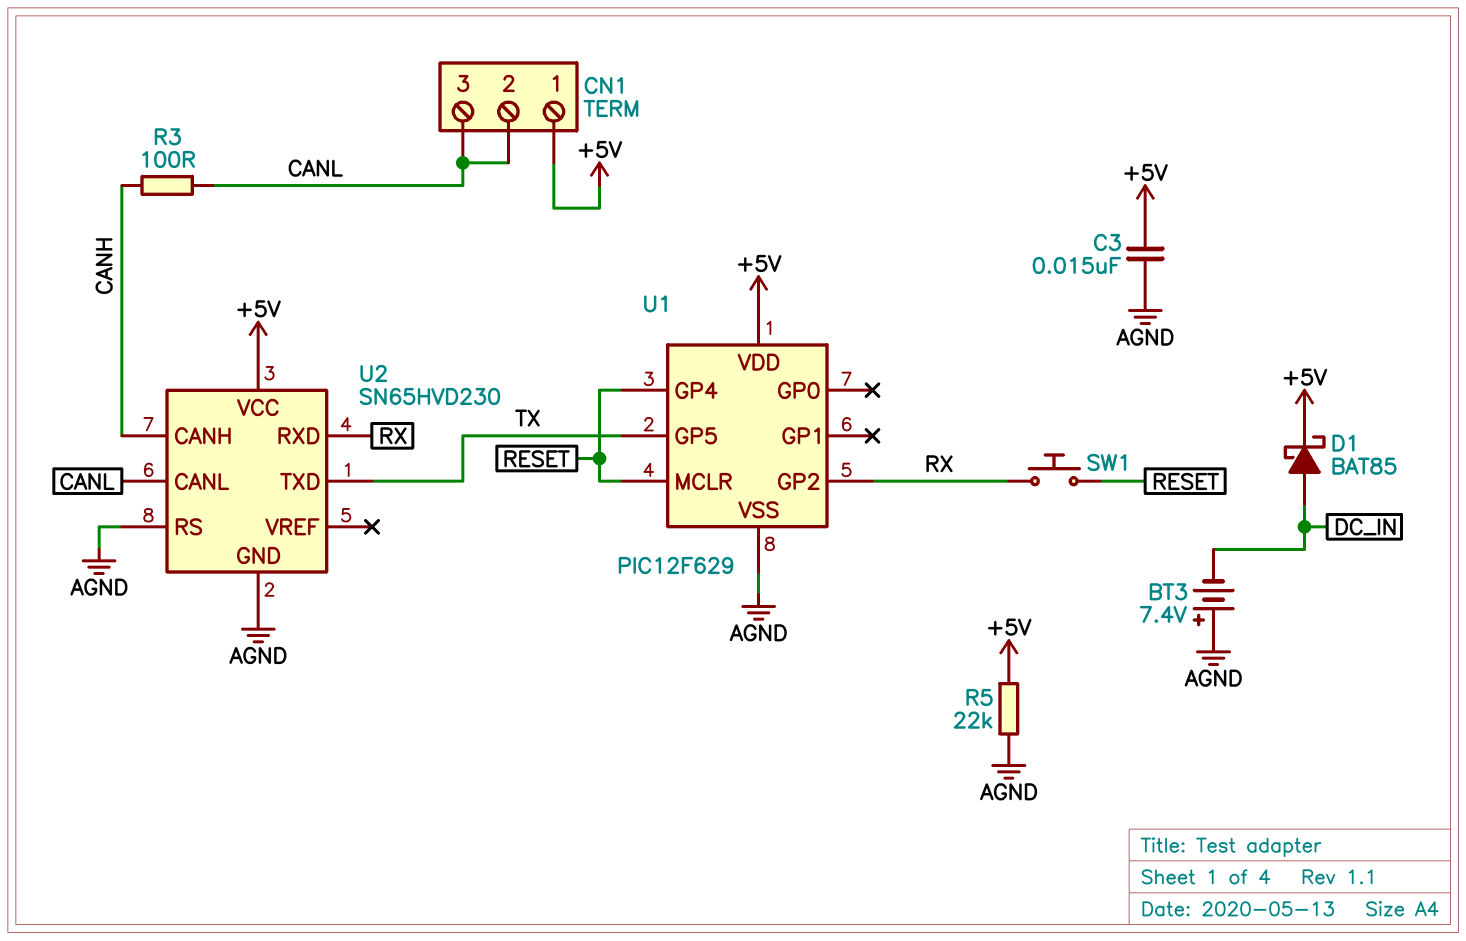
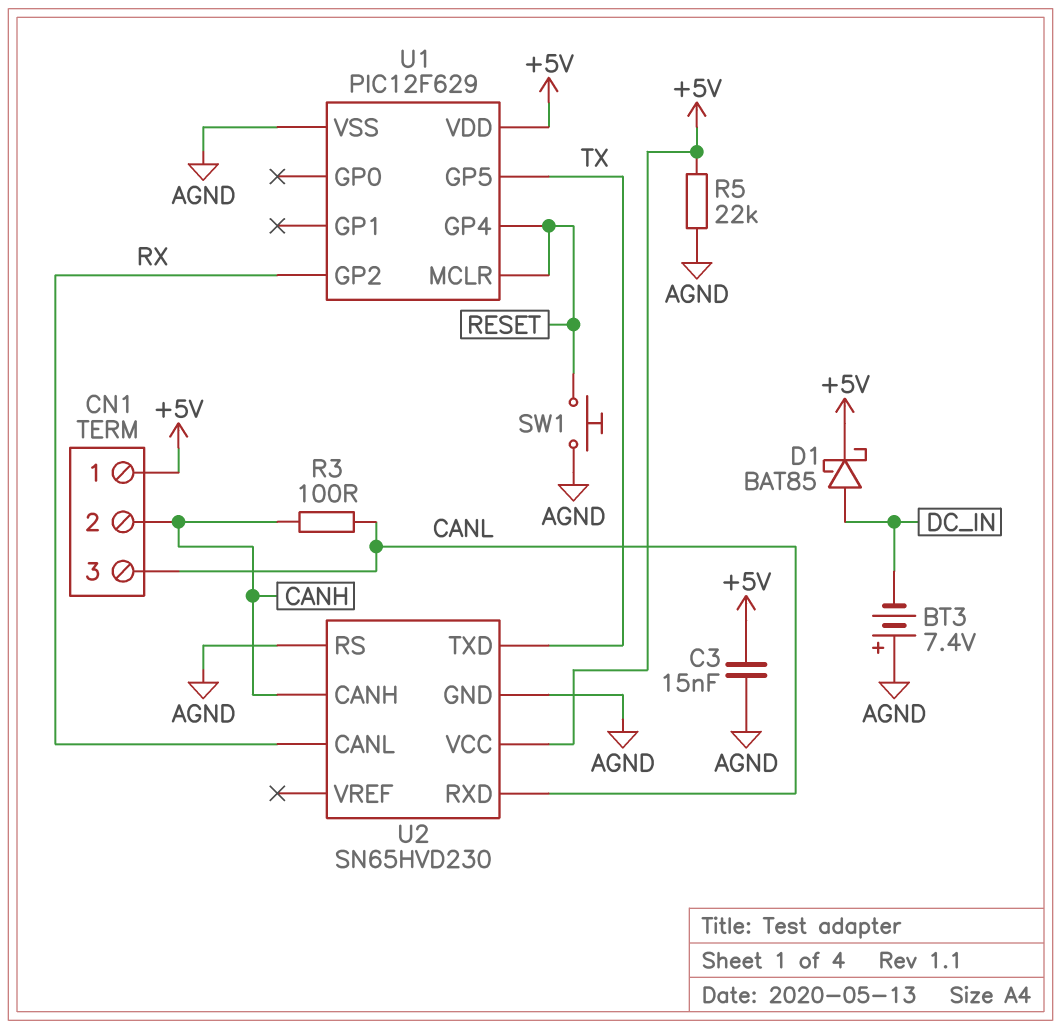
CN1 pin 2: CANL -> CANH
SW1: button (RESET, RX) -> button (AGND, RESET)
U2 pin CANL: CANL -> RX
U2 pin RXD: RX -> CANL

